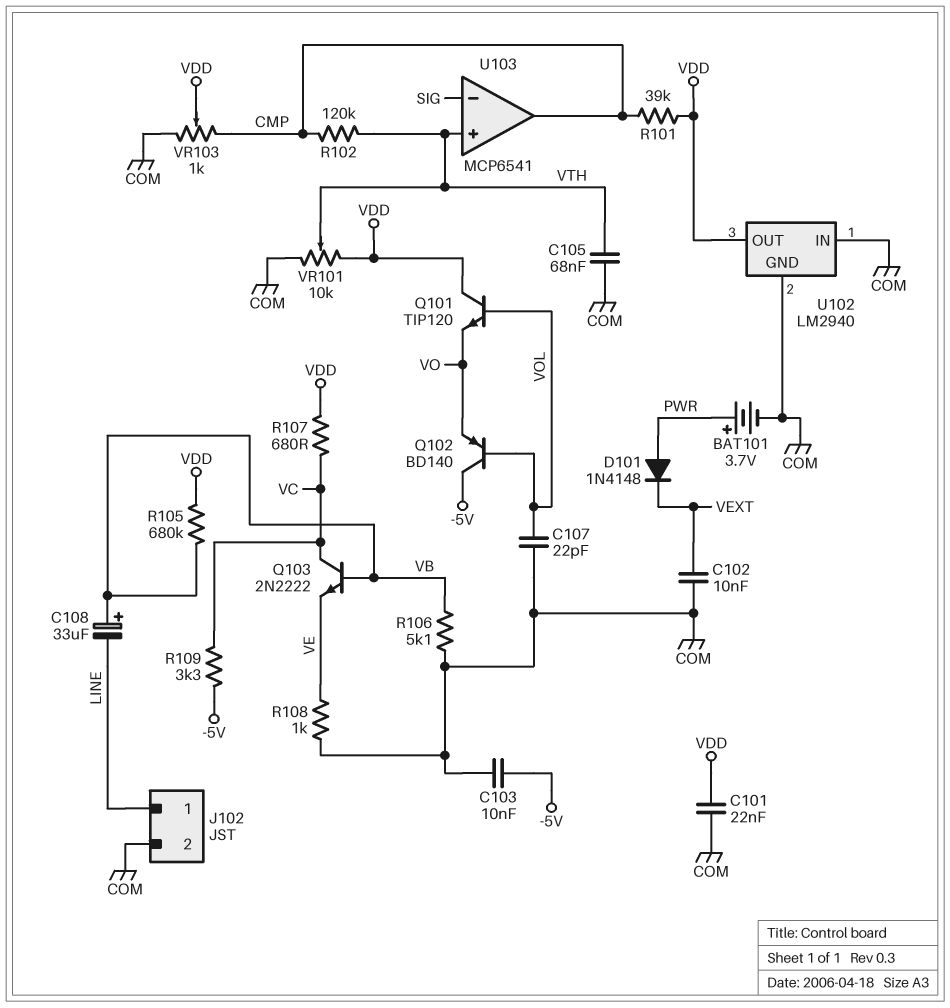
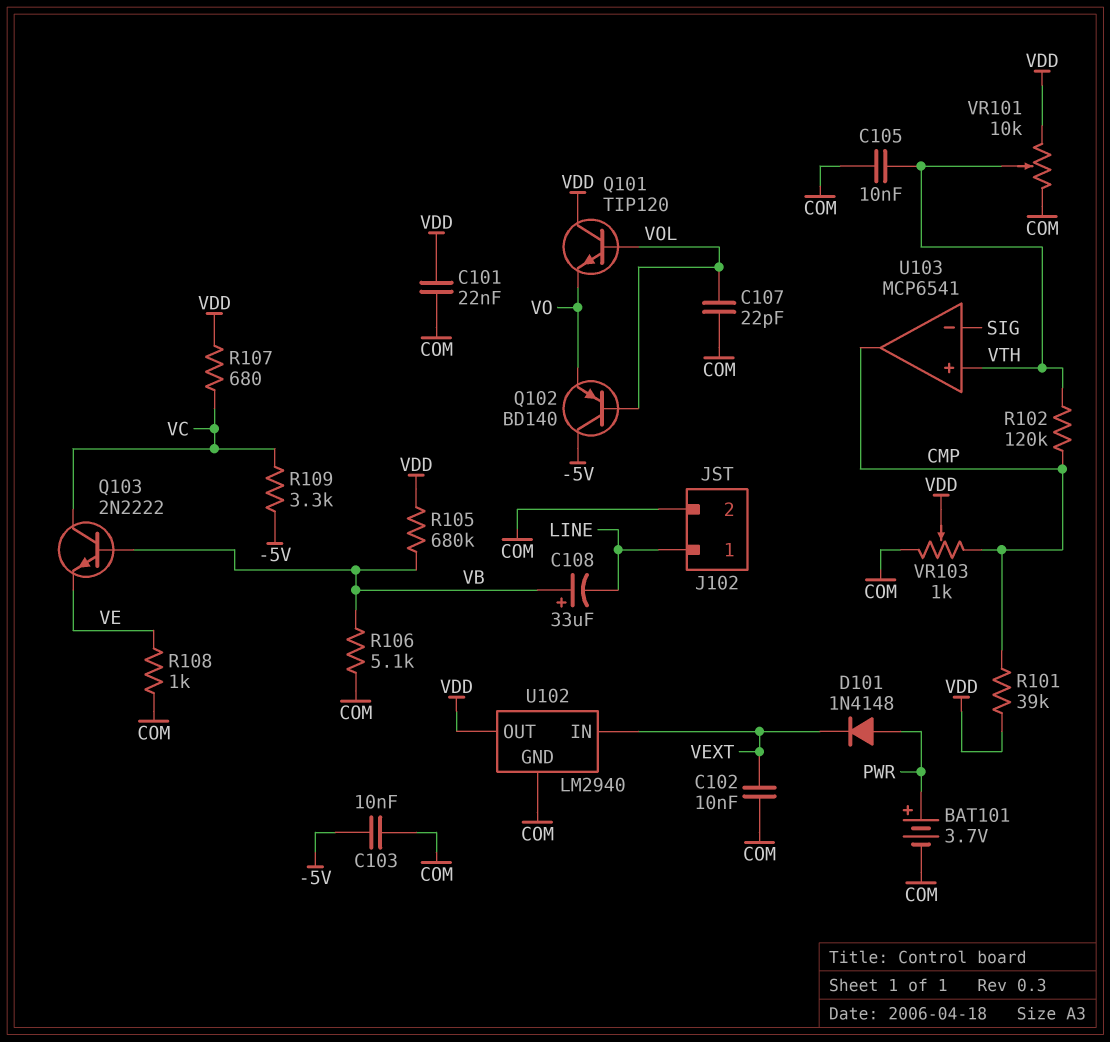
C105: 68nF (COM, VTH) -> 10nF (COM, VTH)
U102 pin IN: COM -> VEXT

